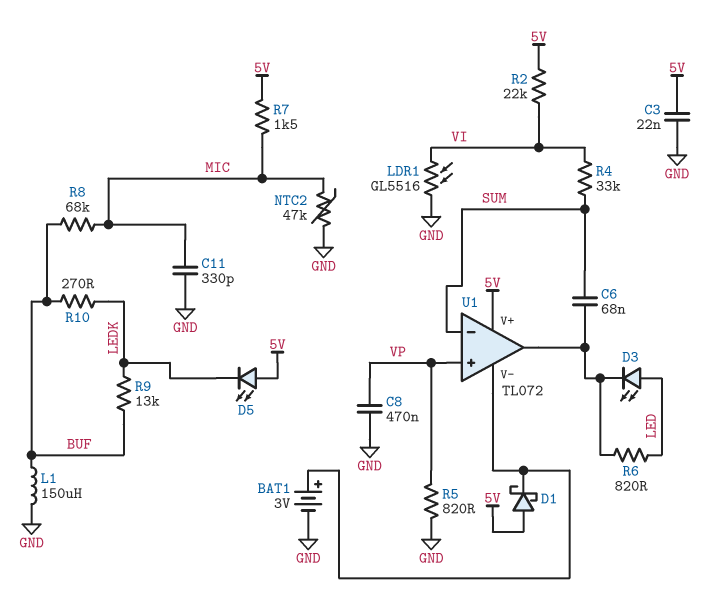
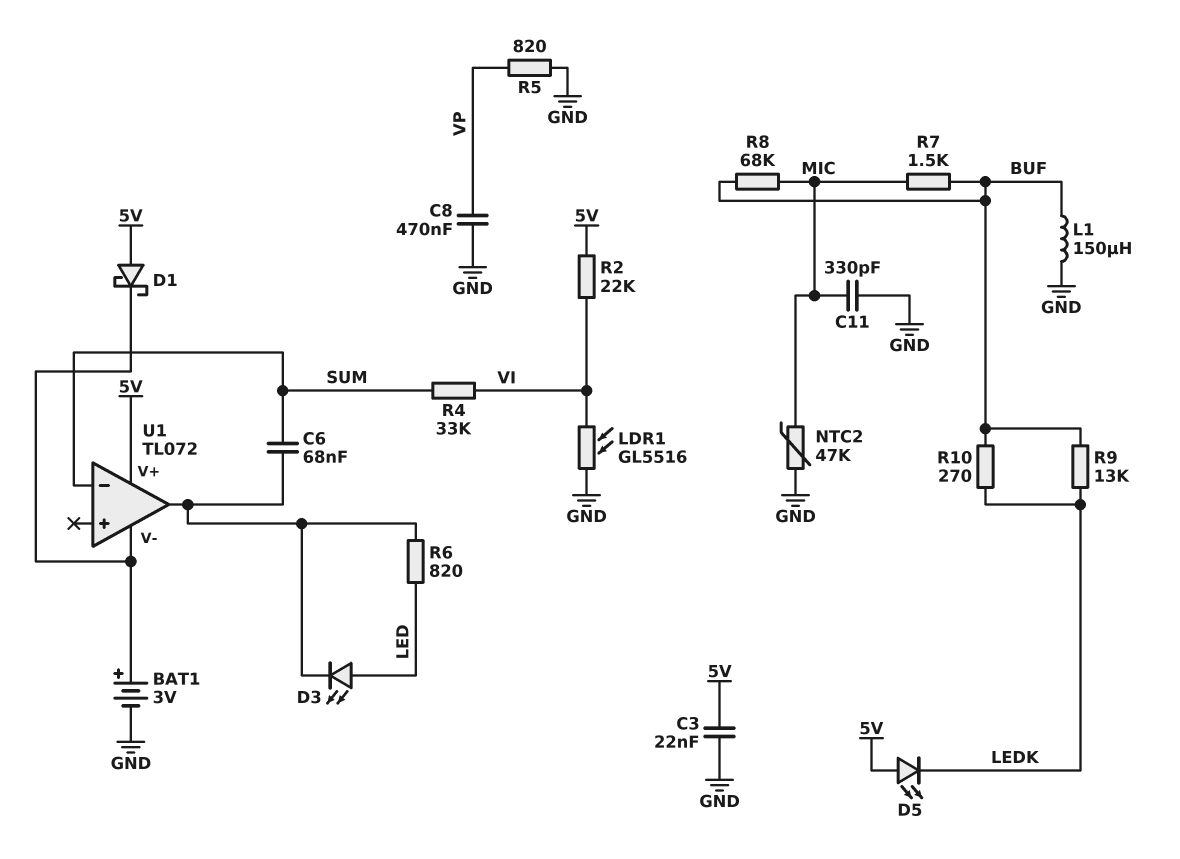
R7: 1.5k (5V, MIC) -> 1.5k (BUF, MIC)
U1 pin in+: VP -> none

